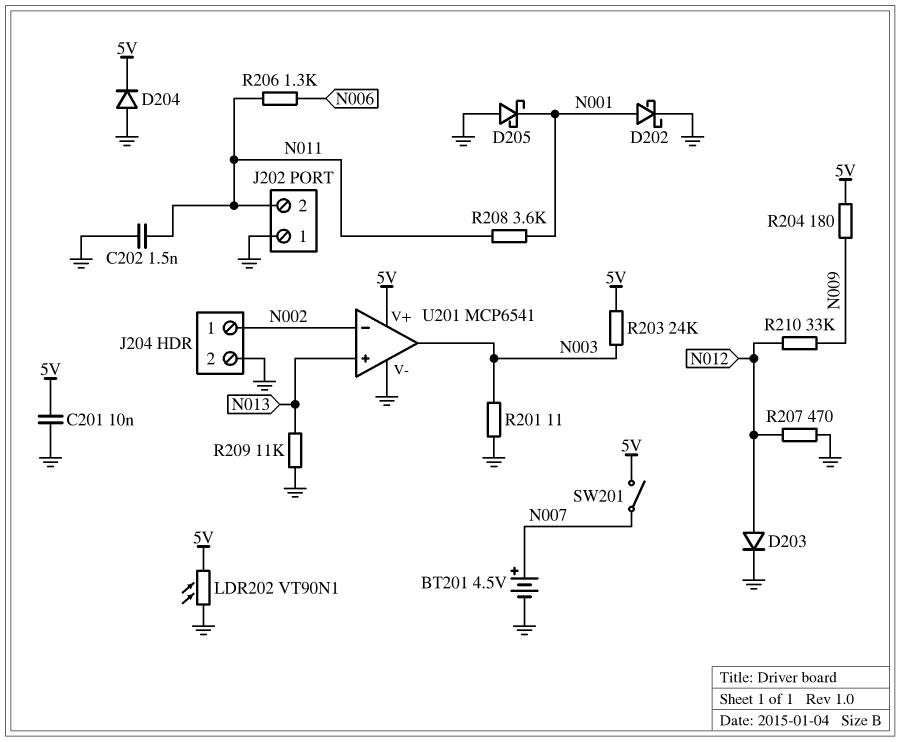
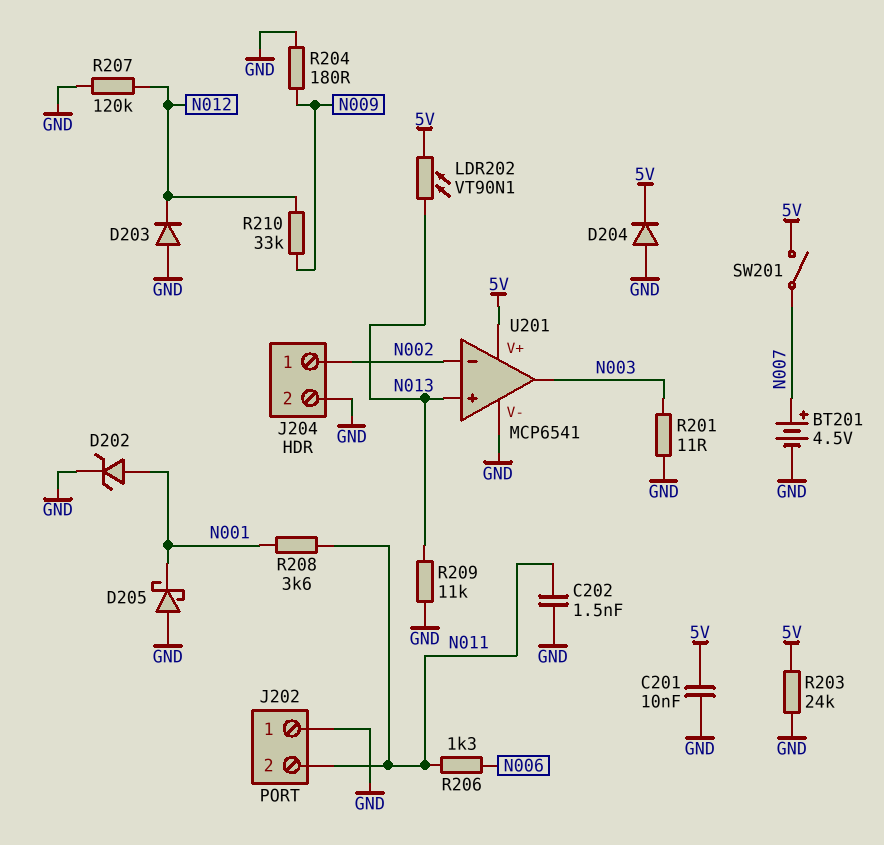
D202: schottky (A N001, K GND) -> zener (A N001, K GND)
D203: diode (A N012, K GND) -> diode (A GND, K N012)
LDR202: VT90N1 (5V, GND) -> VT90N1 (5V, N013)
R203: 24k (5V, N003) -> 24k (5V, GND)
R204: 180 (5V, N009) -> 180 (GND, N009)
R207: 470 (GND, N012) -> 120k (GND, N012)

